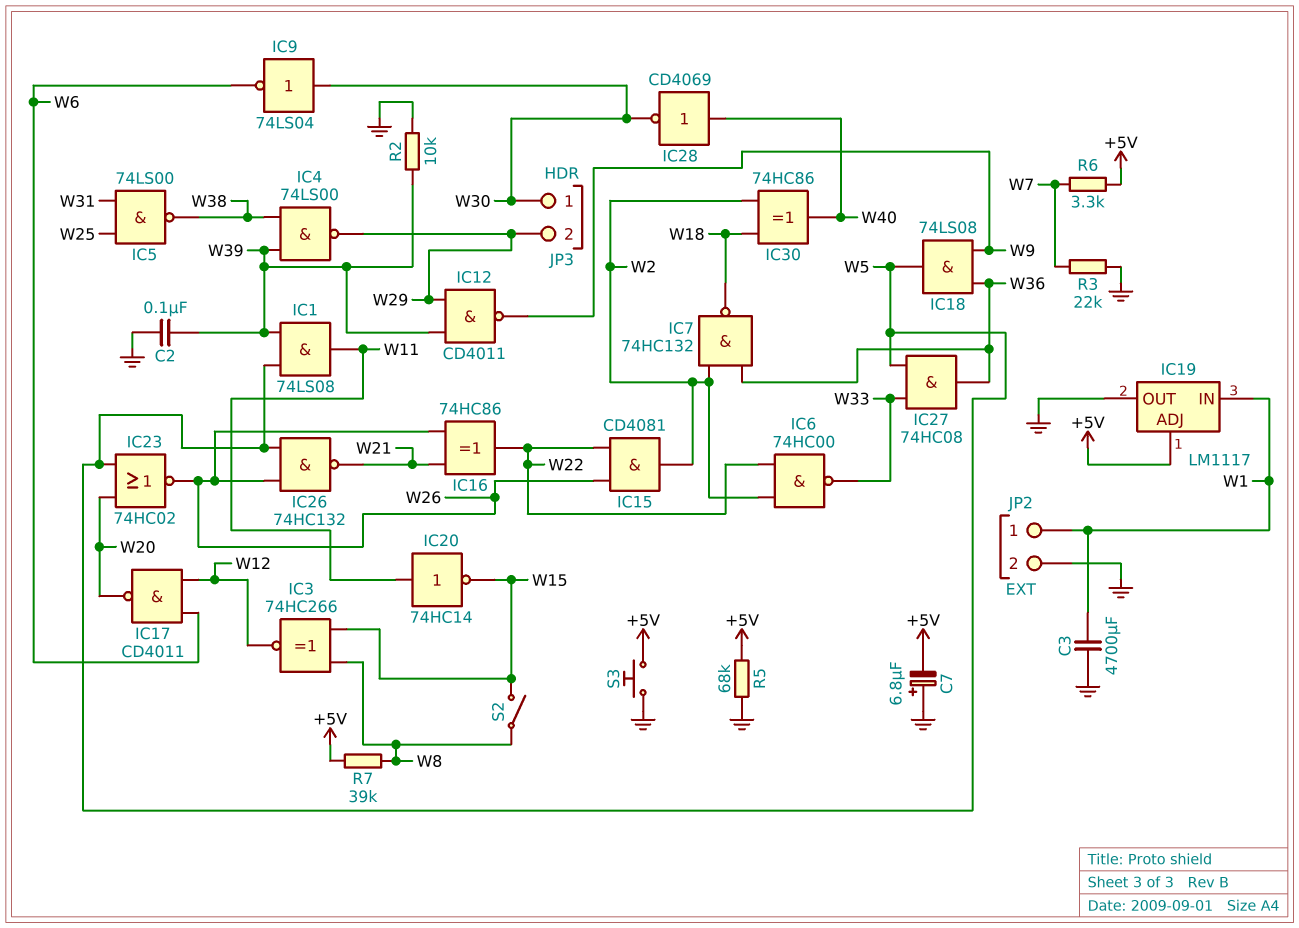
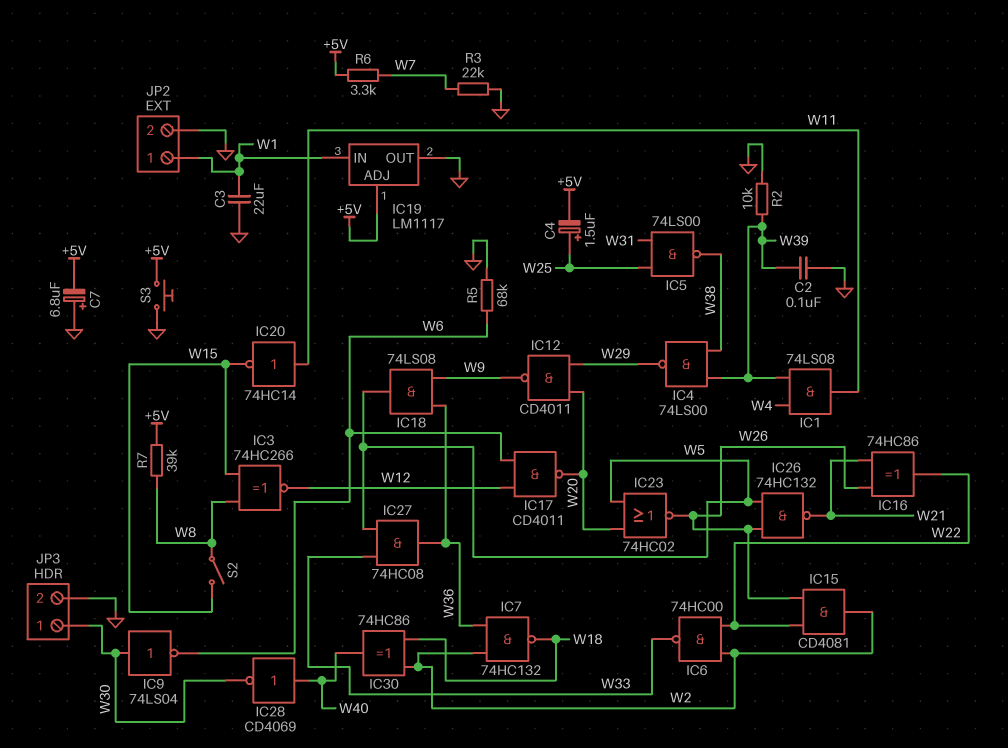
C3: 4700uF (GND, W1) -> 22uF (GND, W1)
C4: none -> 1.5uF (plus W25, minus +5V)
IC1: AND 74LS08 (in W5, in W39, out W11) -> AND 74LS08 (in W4, in W39, out W11)
IC12: NAND CD4011 (in W29, in W39, out W9) -> NAND CD4011 (in W20, in W29, out W9)
JP3 pin 2: W29 -> GND
R5: 68k (+5V, GND) -> 68k (GND, W6)

